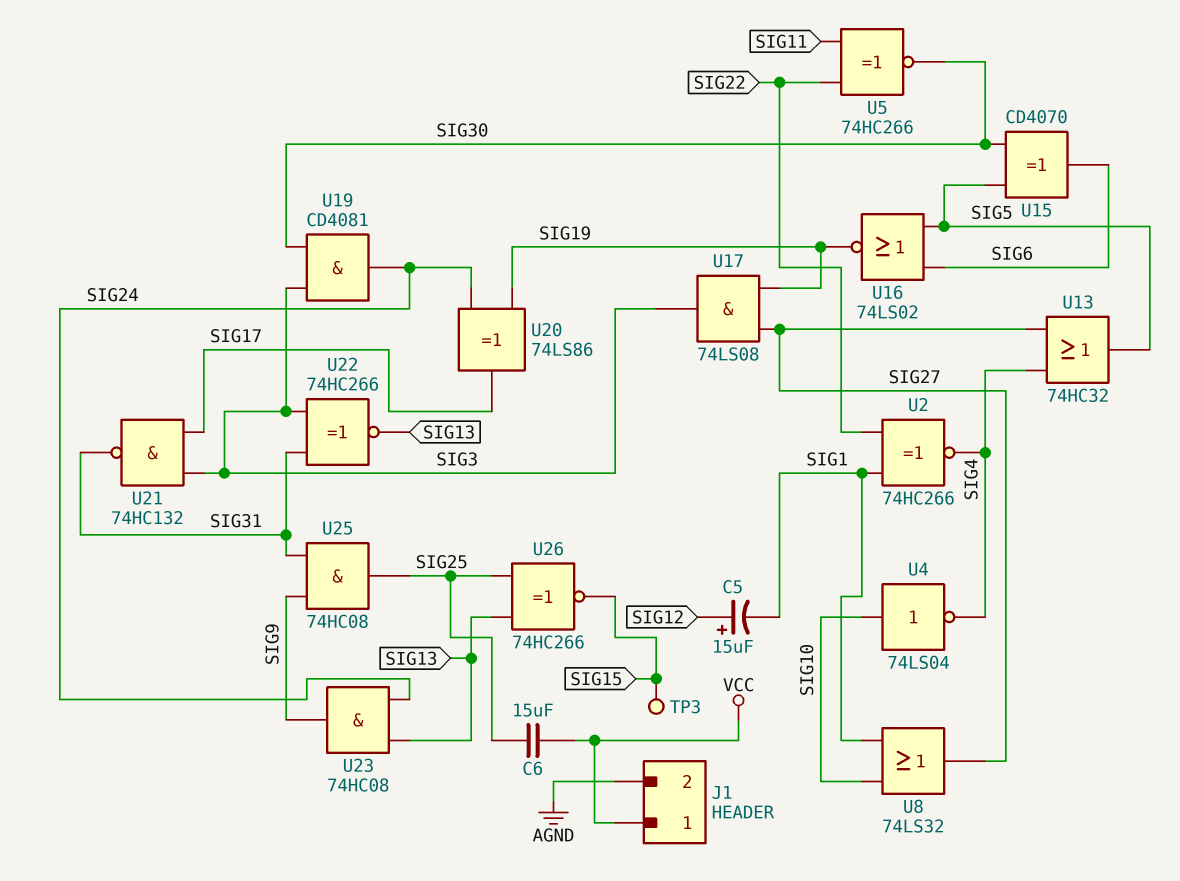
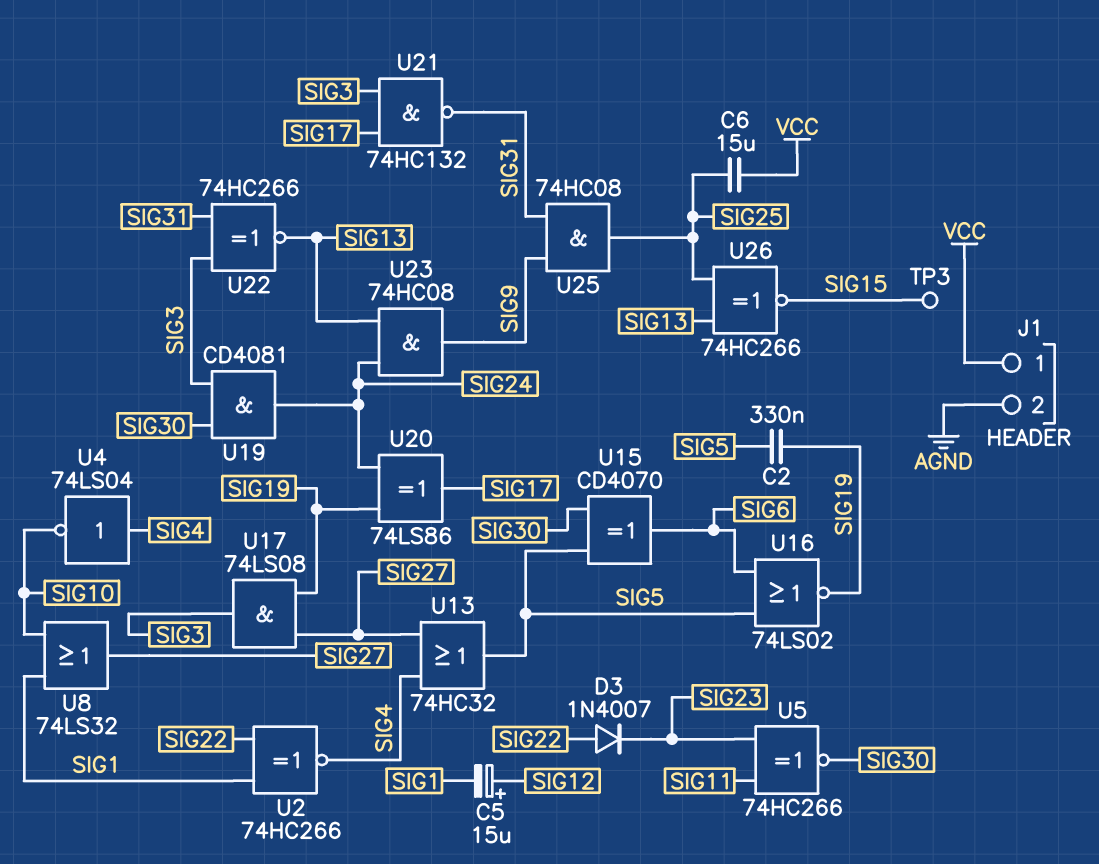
C2: none -> 330nF (SIG5, SIG19)
D3: none -> diode 1N4007 (A SIG22, K SIG23)
U4: NOT 74LS04 (in SIG10, out SIG4) -> NOT 74LS04 (in SIG4, out SIG10)
U5: XNOR 74HC266 (in SIG11, in SIG22, out SIG30) -> XNOR 74HC266 (in SIG11, in SIG23, out SIG30)

